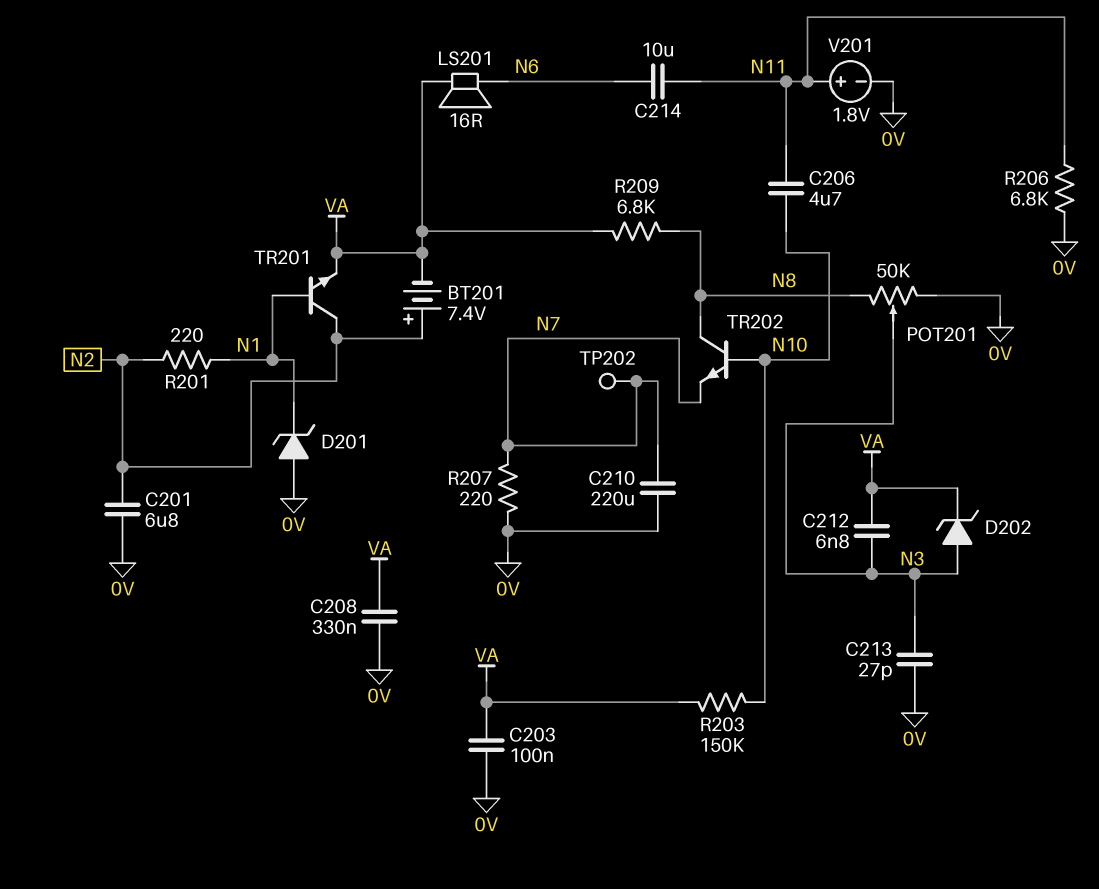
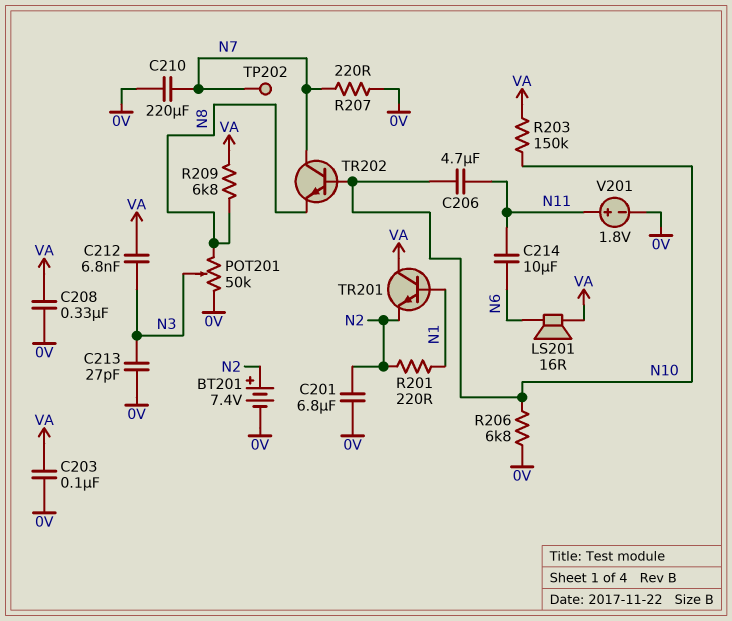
BT201: 7.4V (plus N2, minus VA) -> 7.4V (plus N2, minus 0V)
D201: zener (A 0V, K N1) -> none
D202: zener (A N3, K VA) -> none
R206: 6.8k (0V, N11) -> 6.8k (0V, N10)
TR201: NPN (B N1, C N2, E VA) -> NPN (B N1, C VA, E N2)
TR202: NPN (B N10, C N8, E N7) -> NPN (B N10, C N7, E N8)

